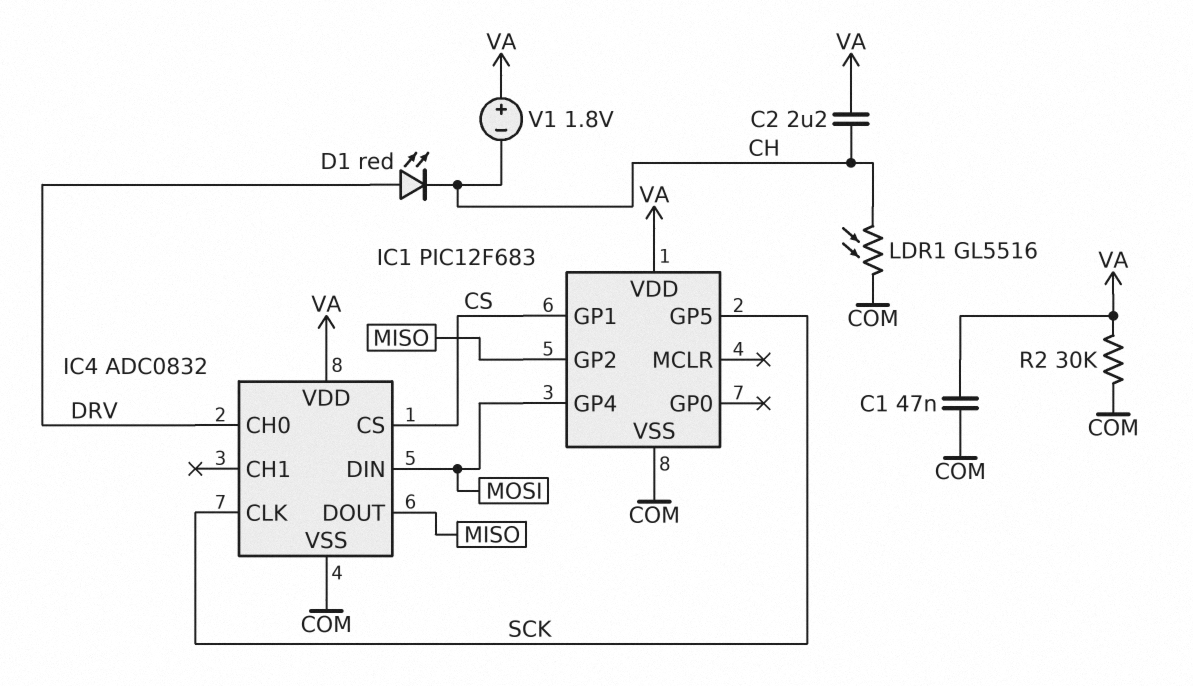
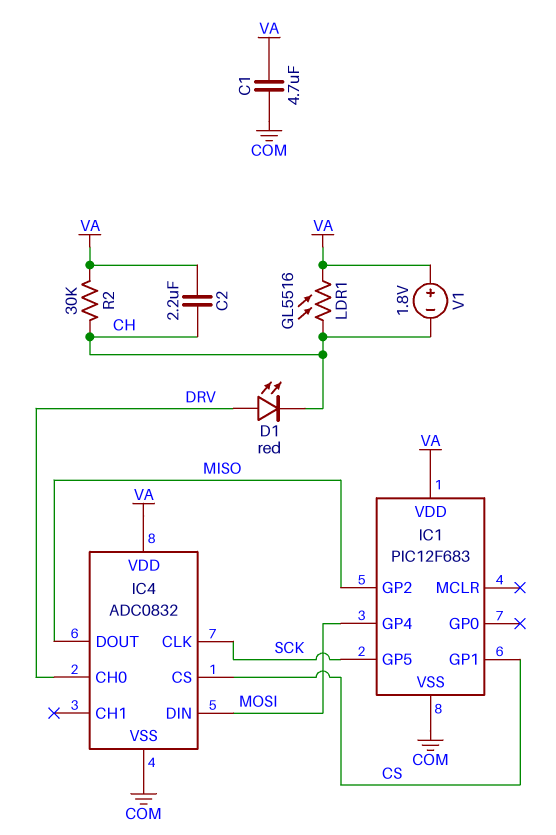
C1: 47nF (COM, VA) -> 4.7uF (COM, VA)
LDR1: GL5516 (CH, COM) -> GL5516 (CH, VA)
R2: 30k (COM, VA) -> 30k (CH, VA)

